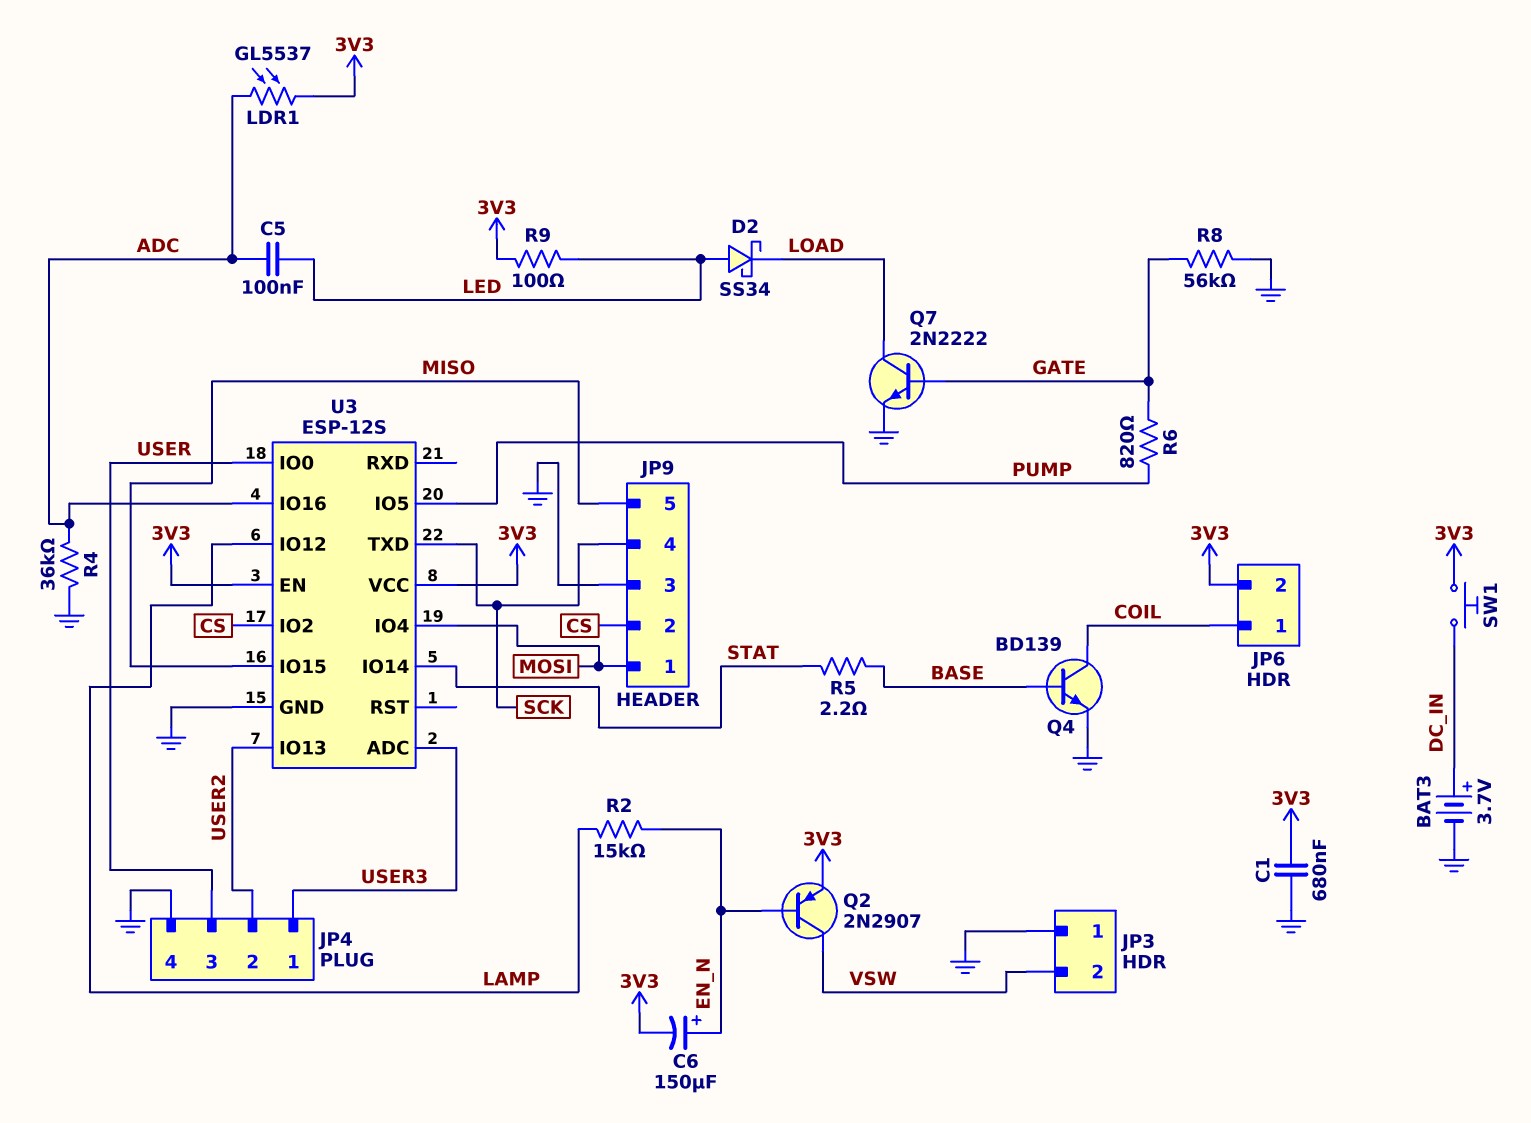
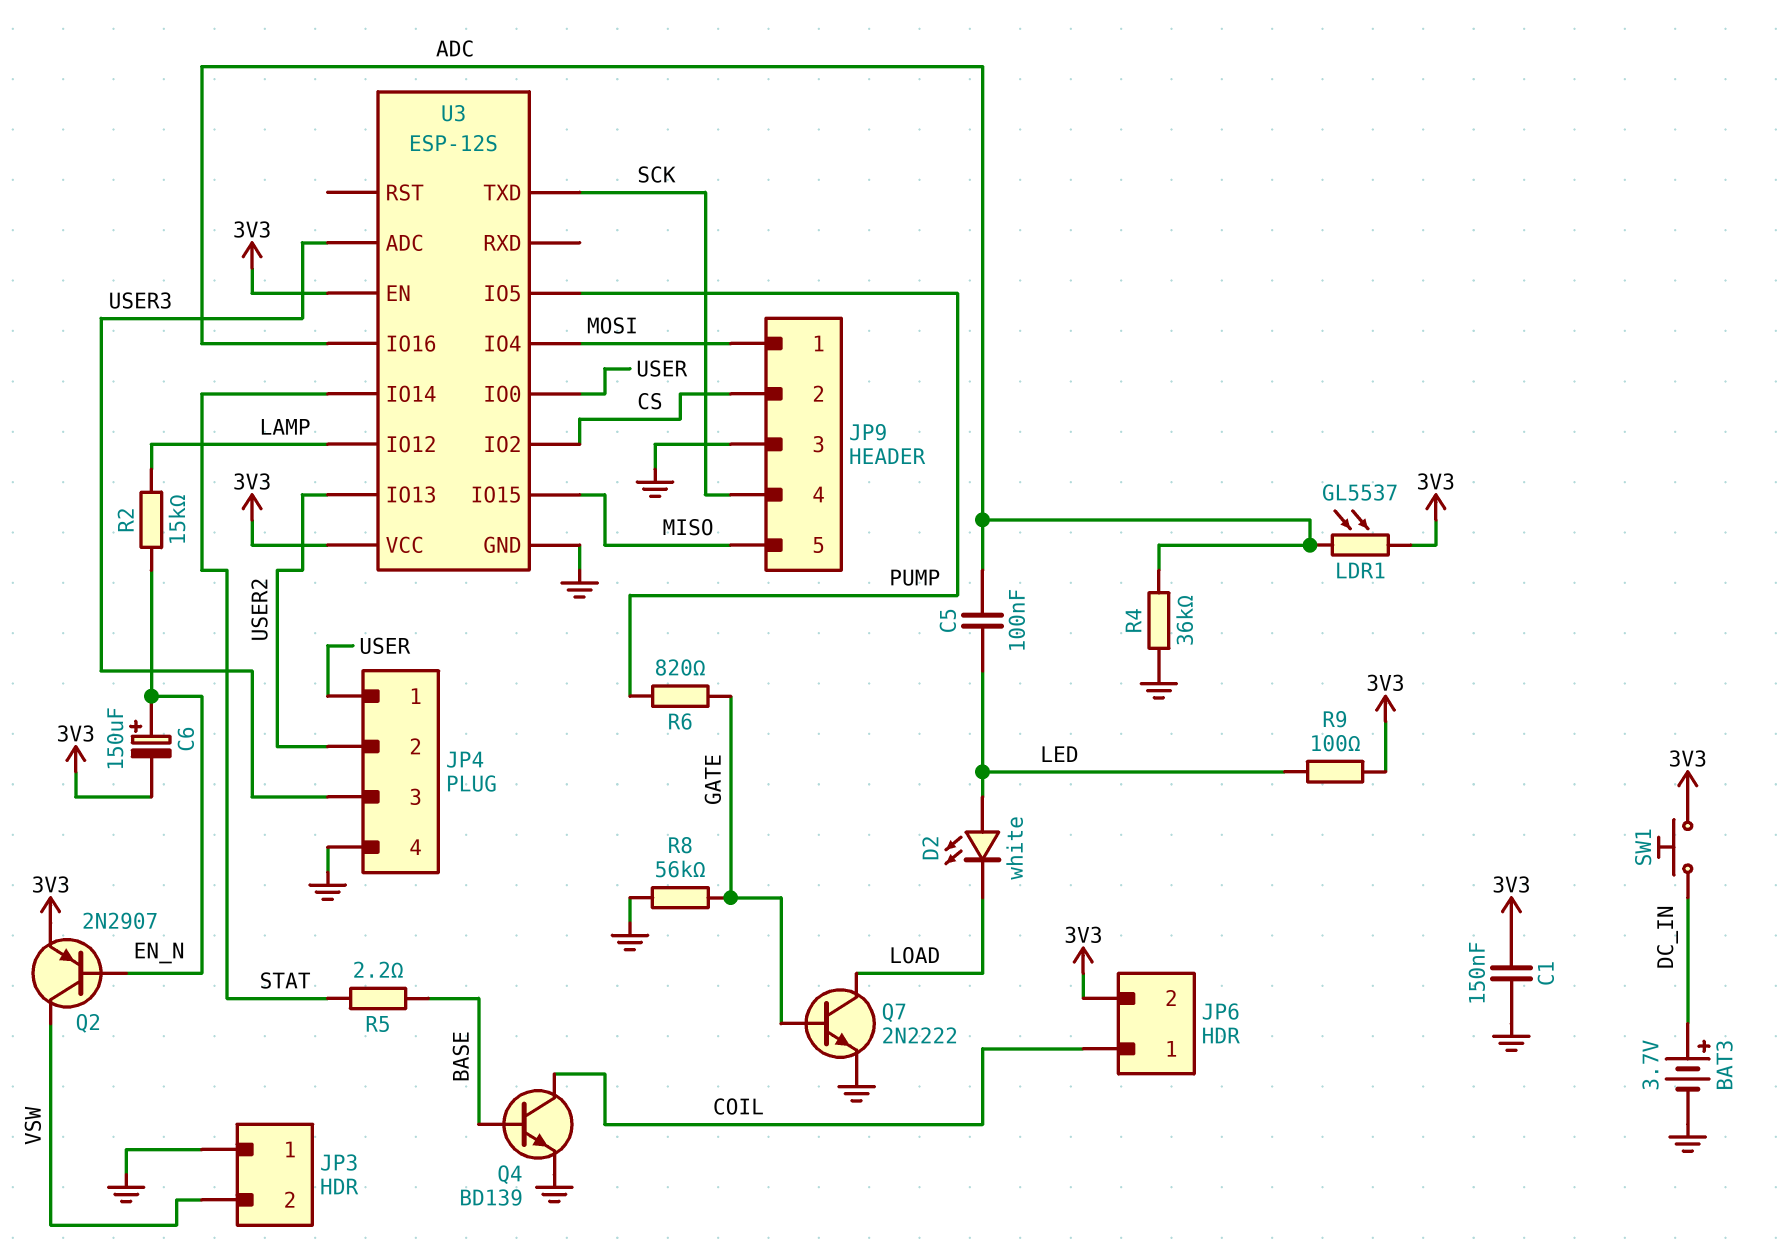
C1: 680nF (3V3, GND) -> 150nF (3V3, GND)
D2: schottky SS34 (A LED, K LOAD) -> LED white (A LED, K LOAD)
JP4 pin 1: USER3 -> USER
JP4 pin 3: USER -> USER3

